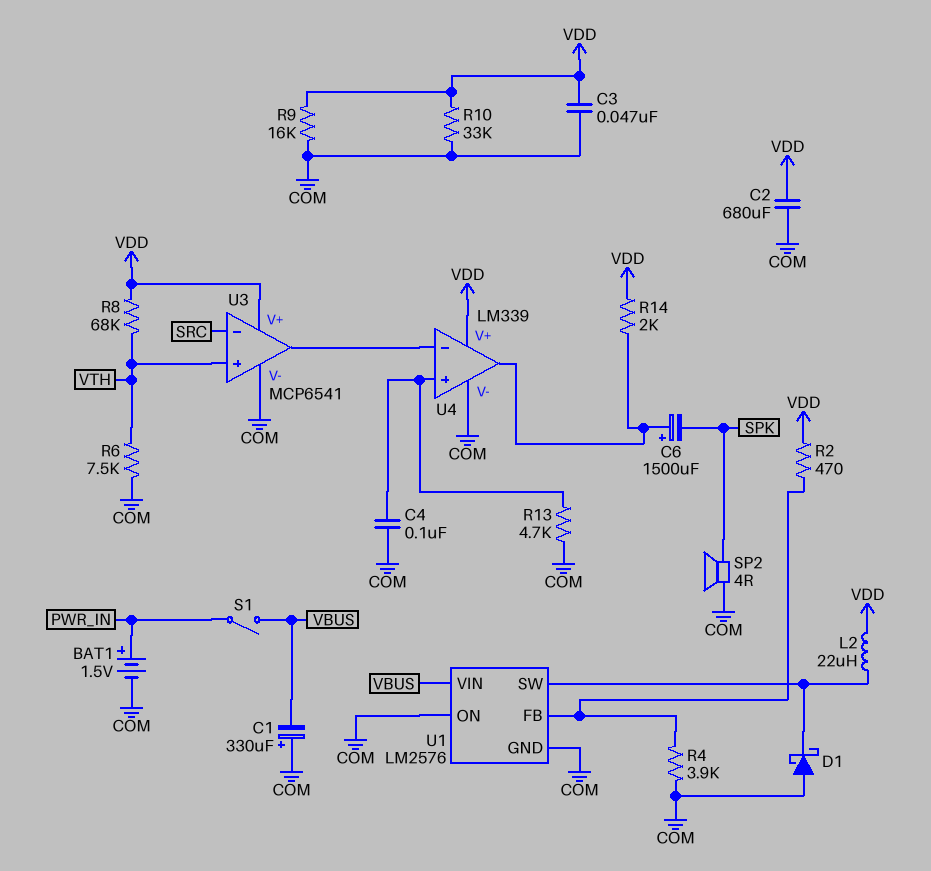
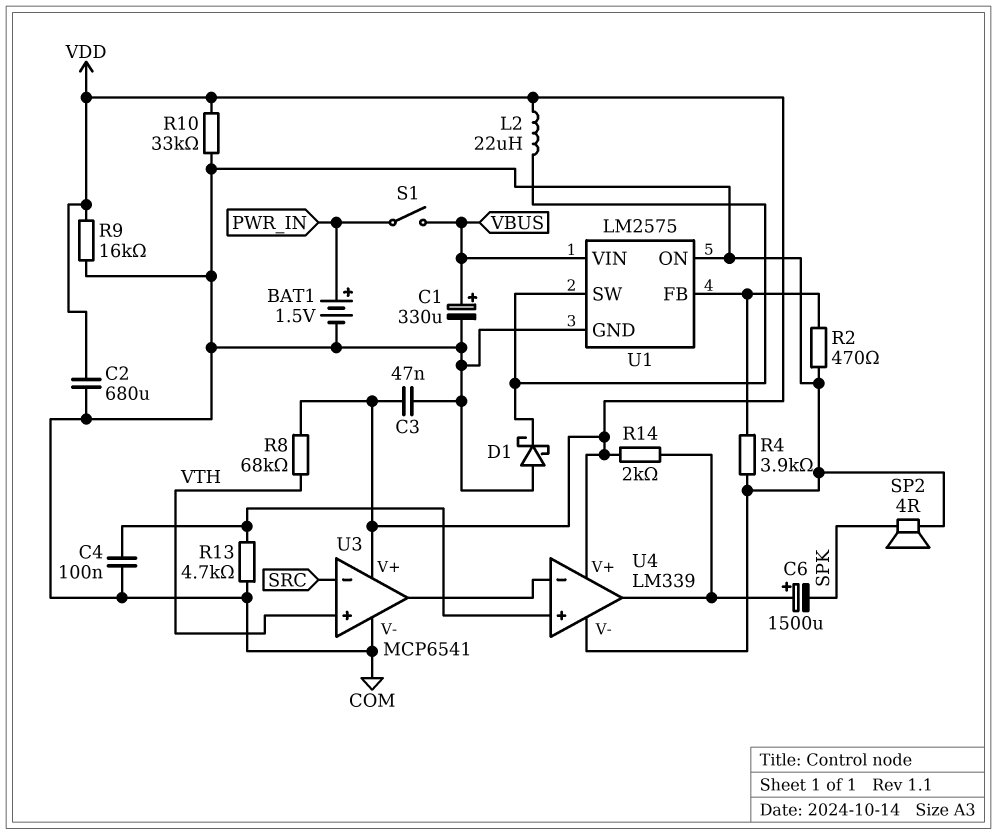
C1: 330uF (plus COM, minus VBUS) -> 330uF (plus VBUS, minus COM)
R2: 470 (U1/FB, VDD) -> 470 (COM, U1/FB)
R6: 7.5k (COM, VTH) -> none
U1: LM2576 -> LM2575

